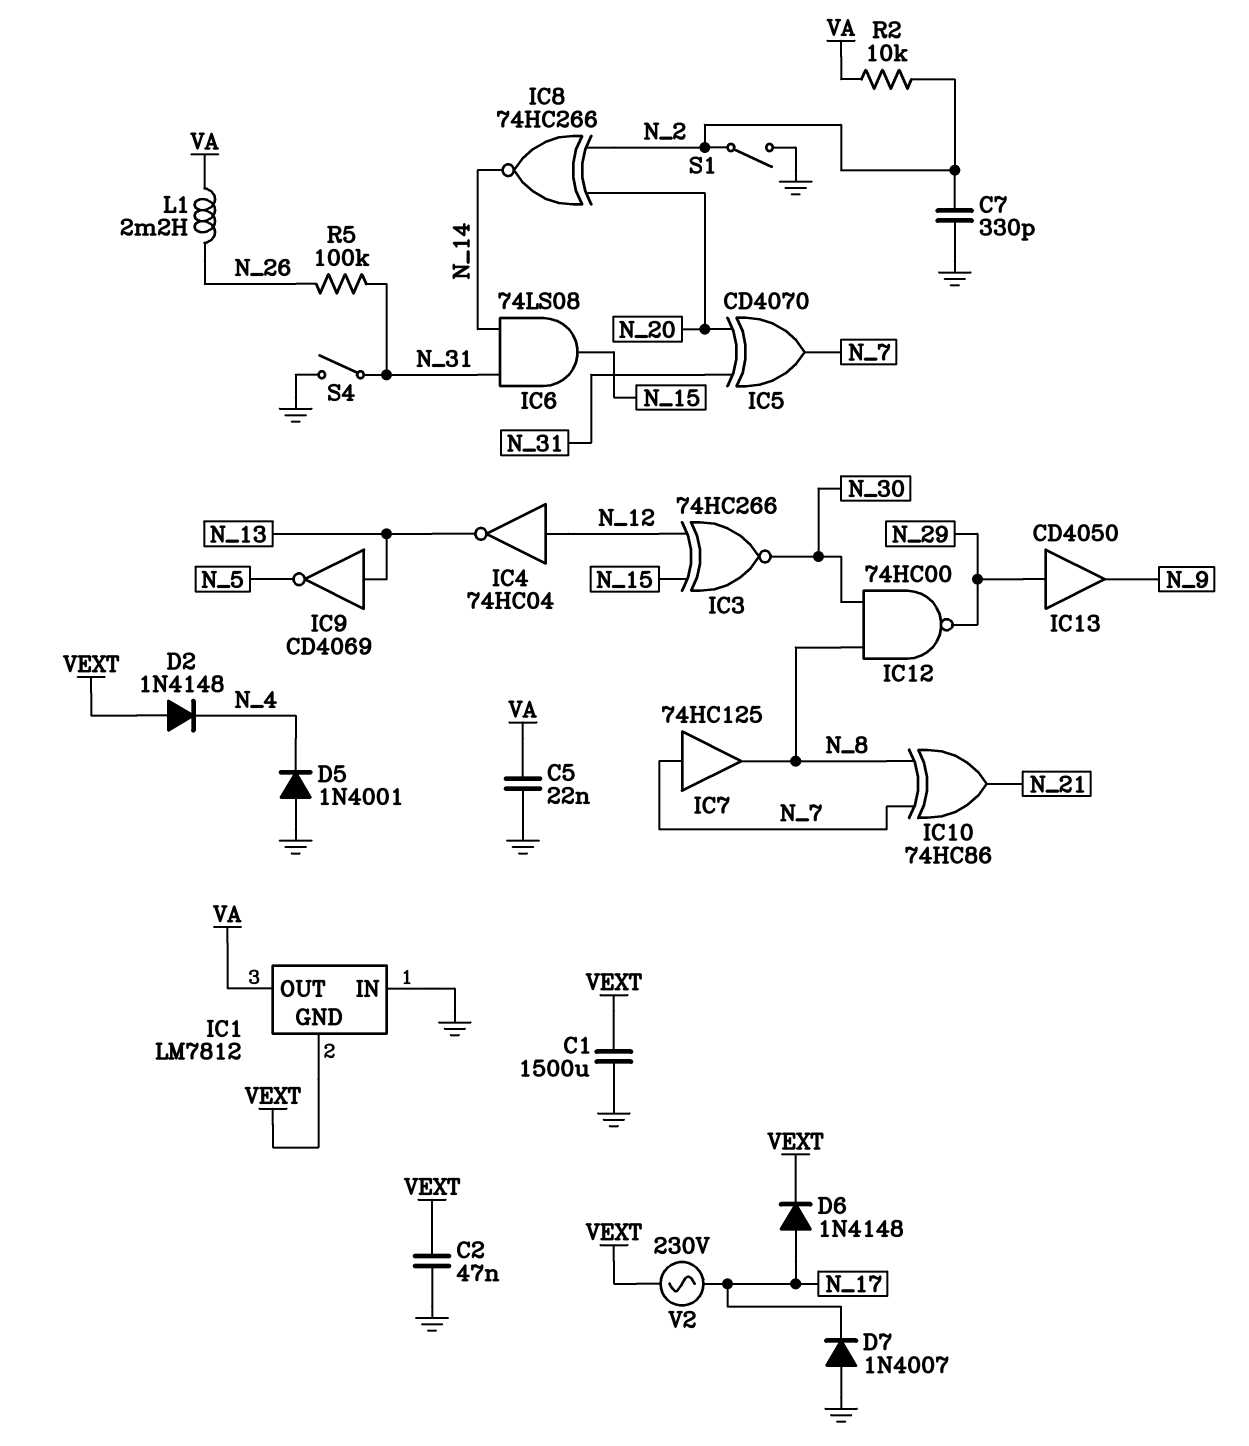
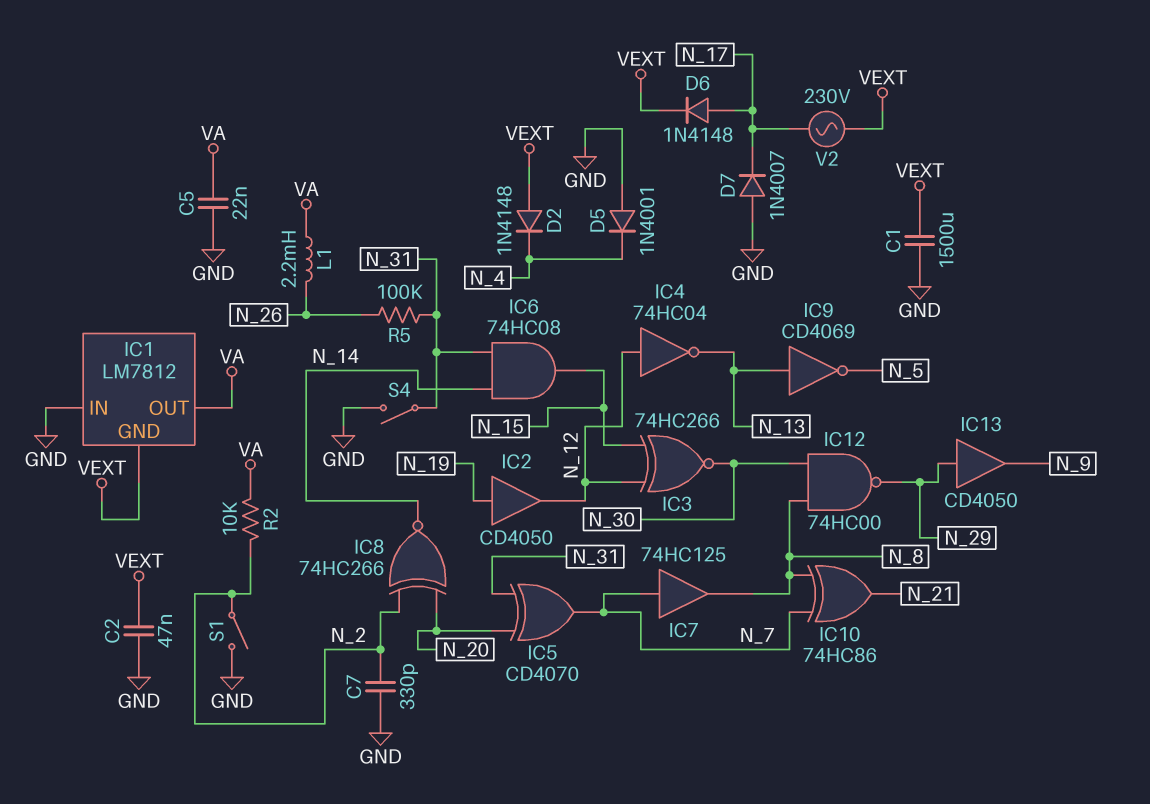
IC2: none -> buffer CD4050 (in N_19, out N_12)
IC6: AND 74LS08 (in N_14, in N_31, out N_15) -> AND 74HC08 (in N_14, in N_31, out N_15)

